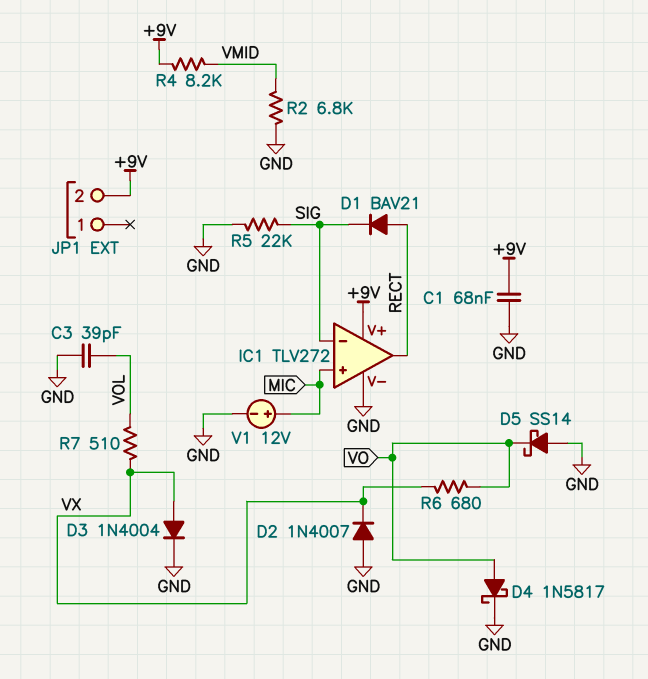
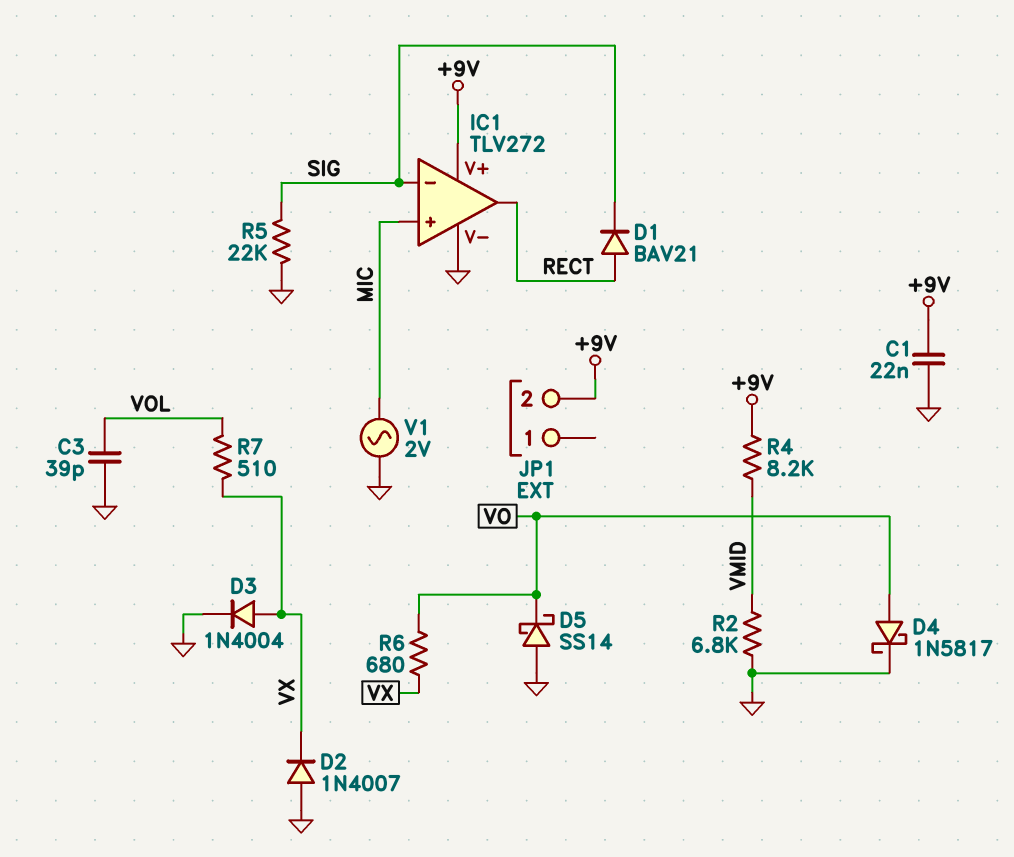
C1: 68nF (+9V, GND) -> 22nF (+9V, GND)
V1: 12V (plus MIC, minus GND) -> AC 2V (GND, MIC)

